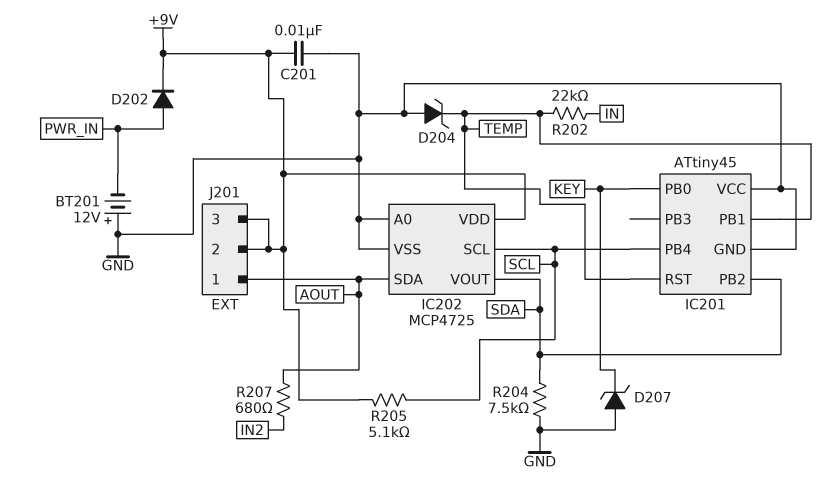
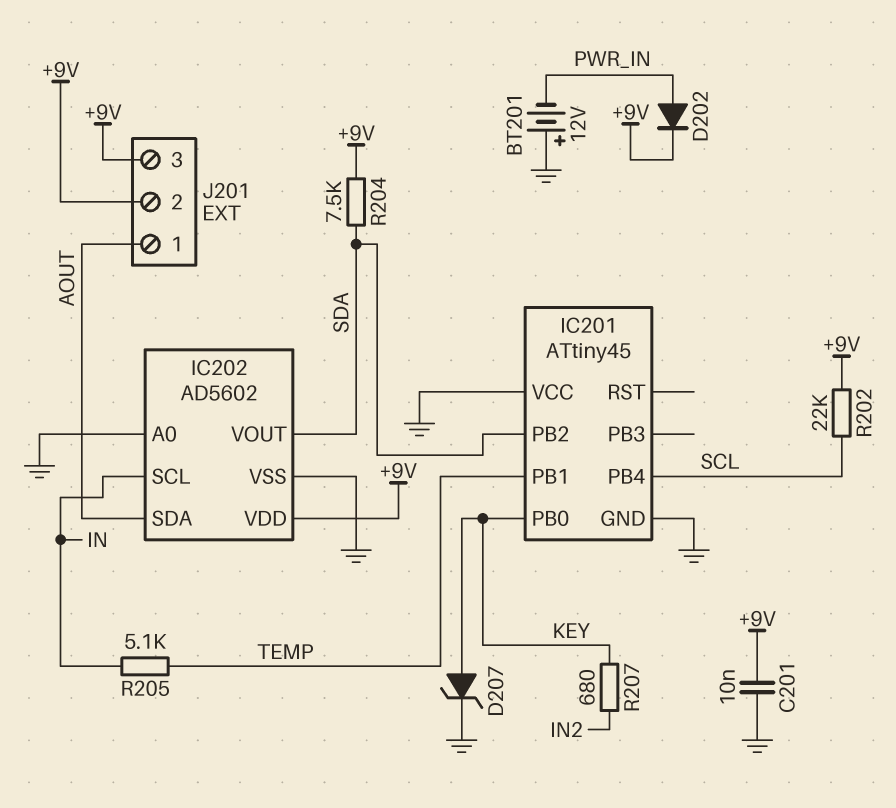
D204: zener (A GND, K TEMP) -> none
D207: zener (A GND, K KEY) -> zener (A KEY, K GND)
IC201 pin RST: TEMP -> none
IC202: MCP4725 -> AD5602
IC202 pin SCL: SCL -> IN
R202: 22k (IN, TEMP) -> 22k (+9V, SCL)
R204: 7.5k (GND, SDA) -> 7.5k (+9V, SDA)
R205: 5.1k (+9V, SCL) -> 5.1k (IN, TEMP)
R207: 680 (AOUT, IN2) -> 680 (IN2, KEY)

